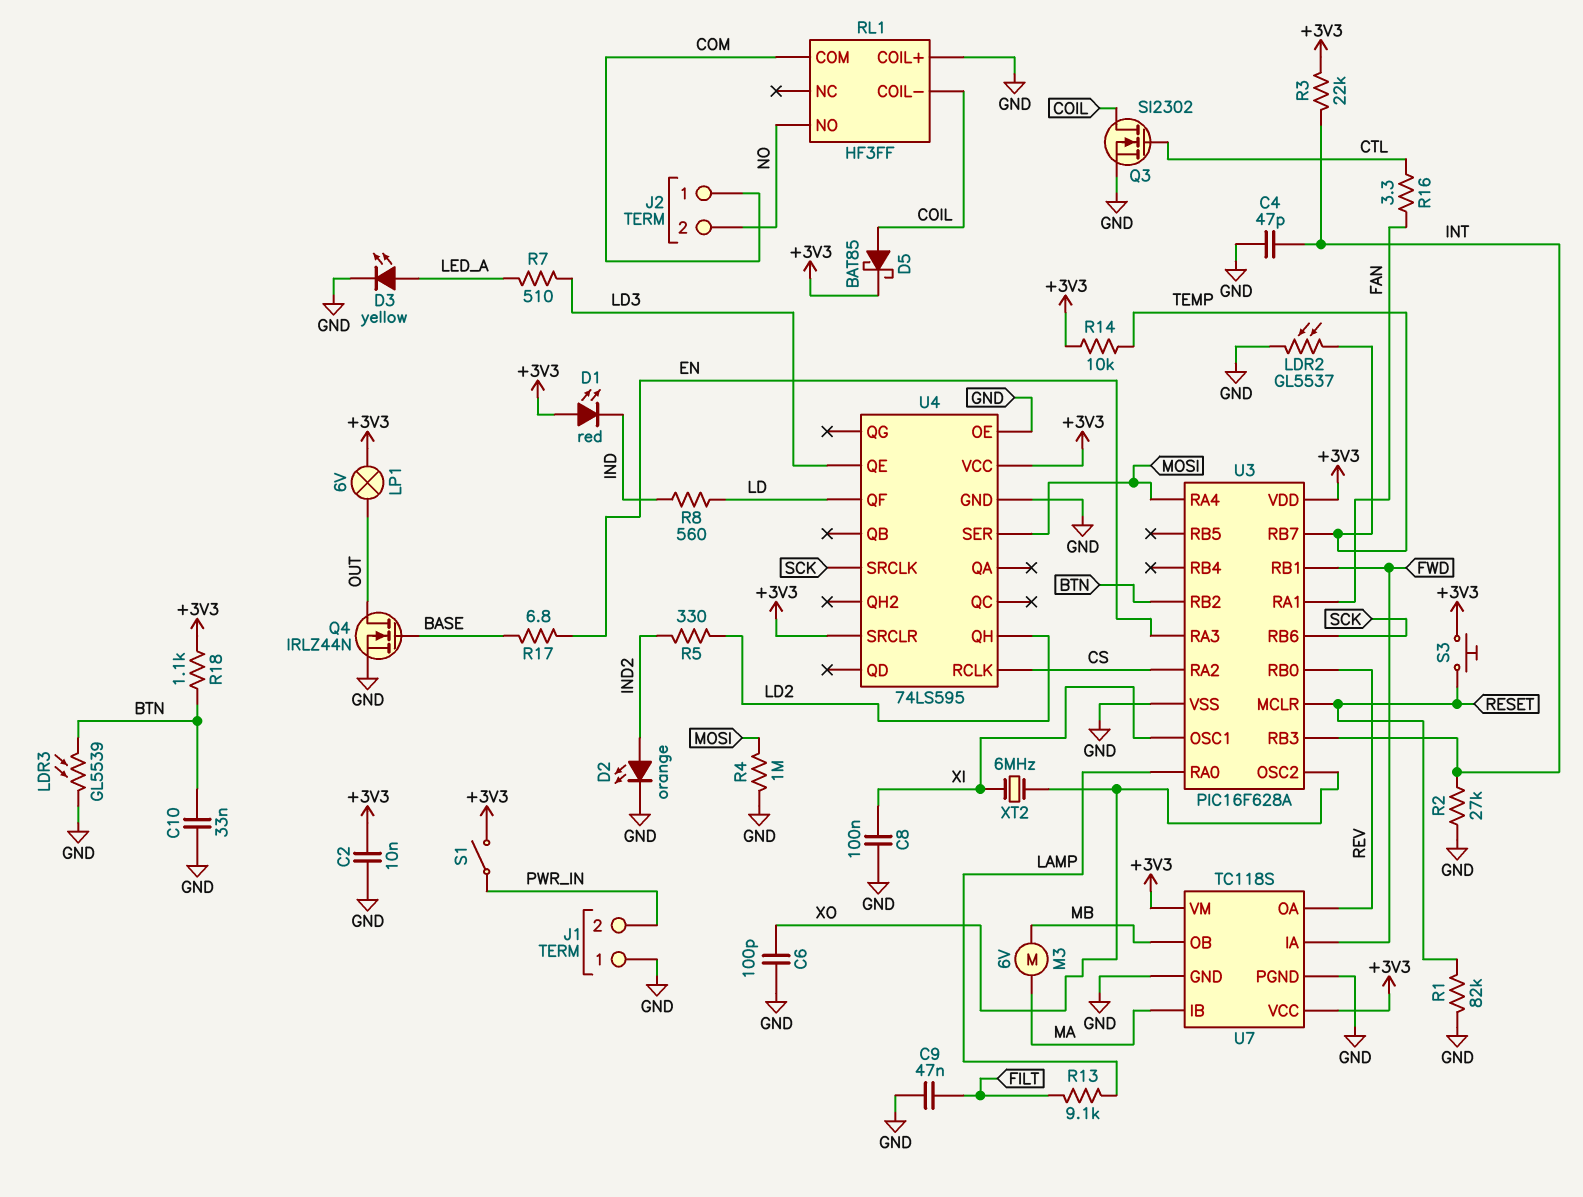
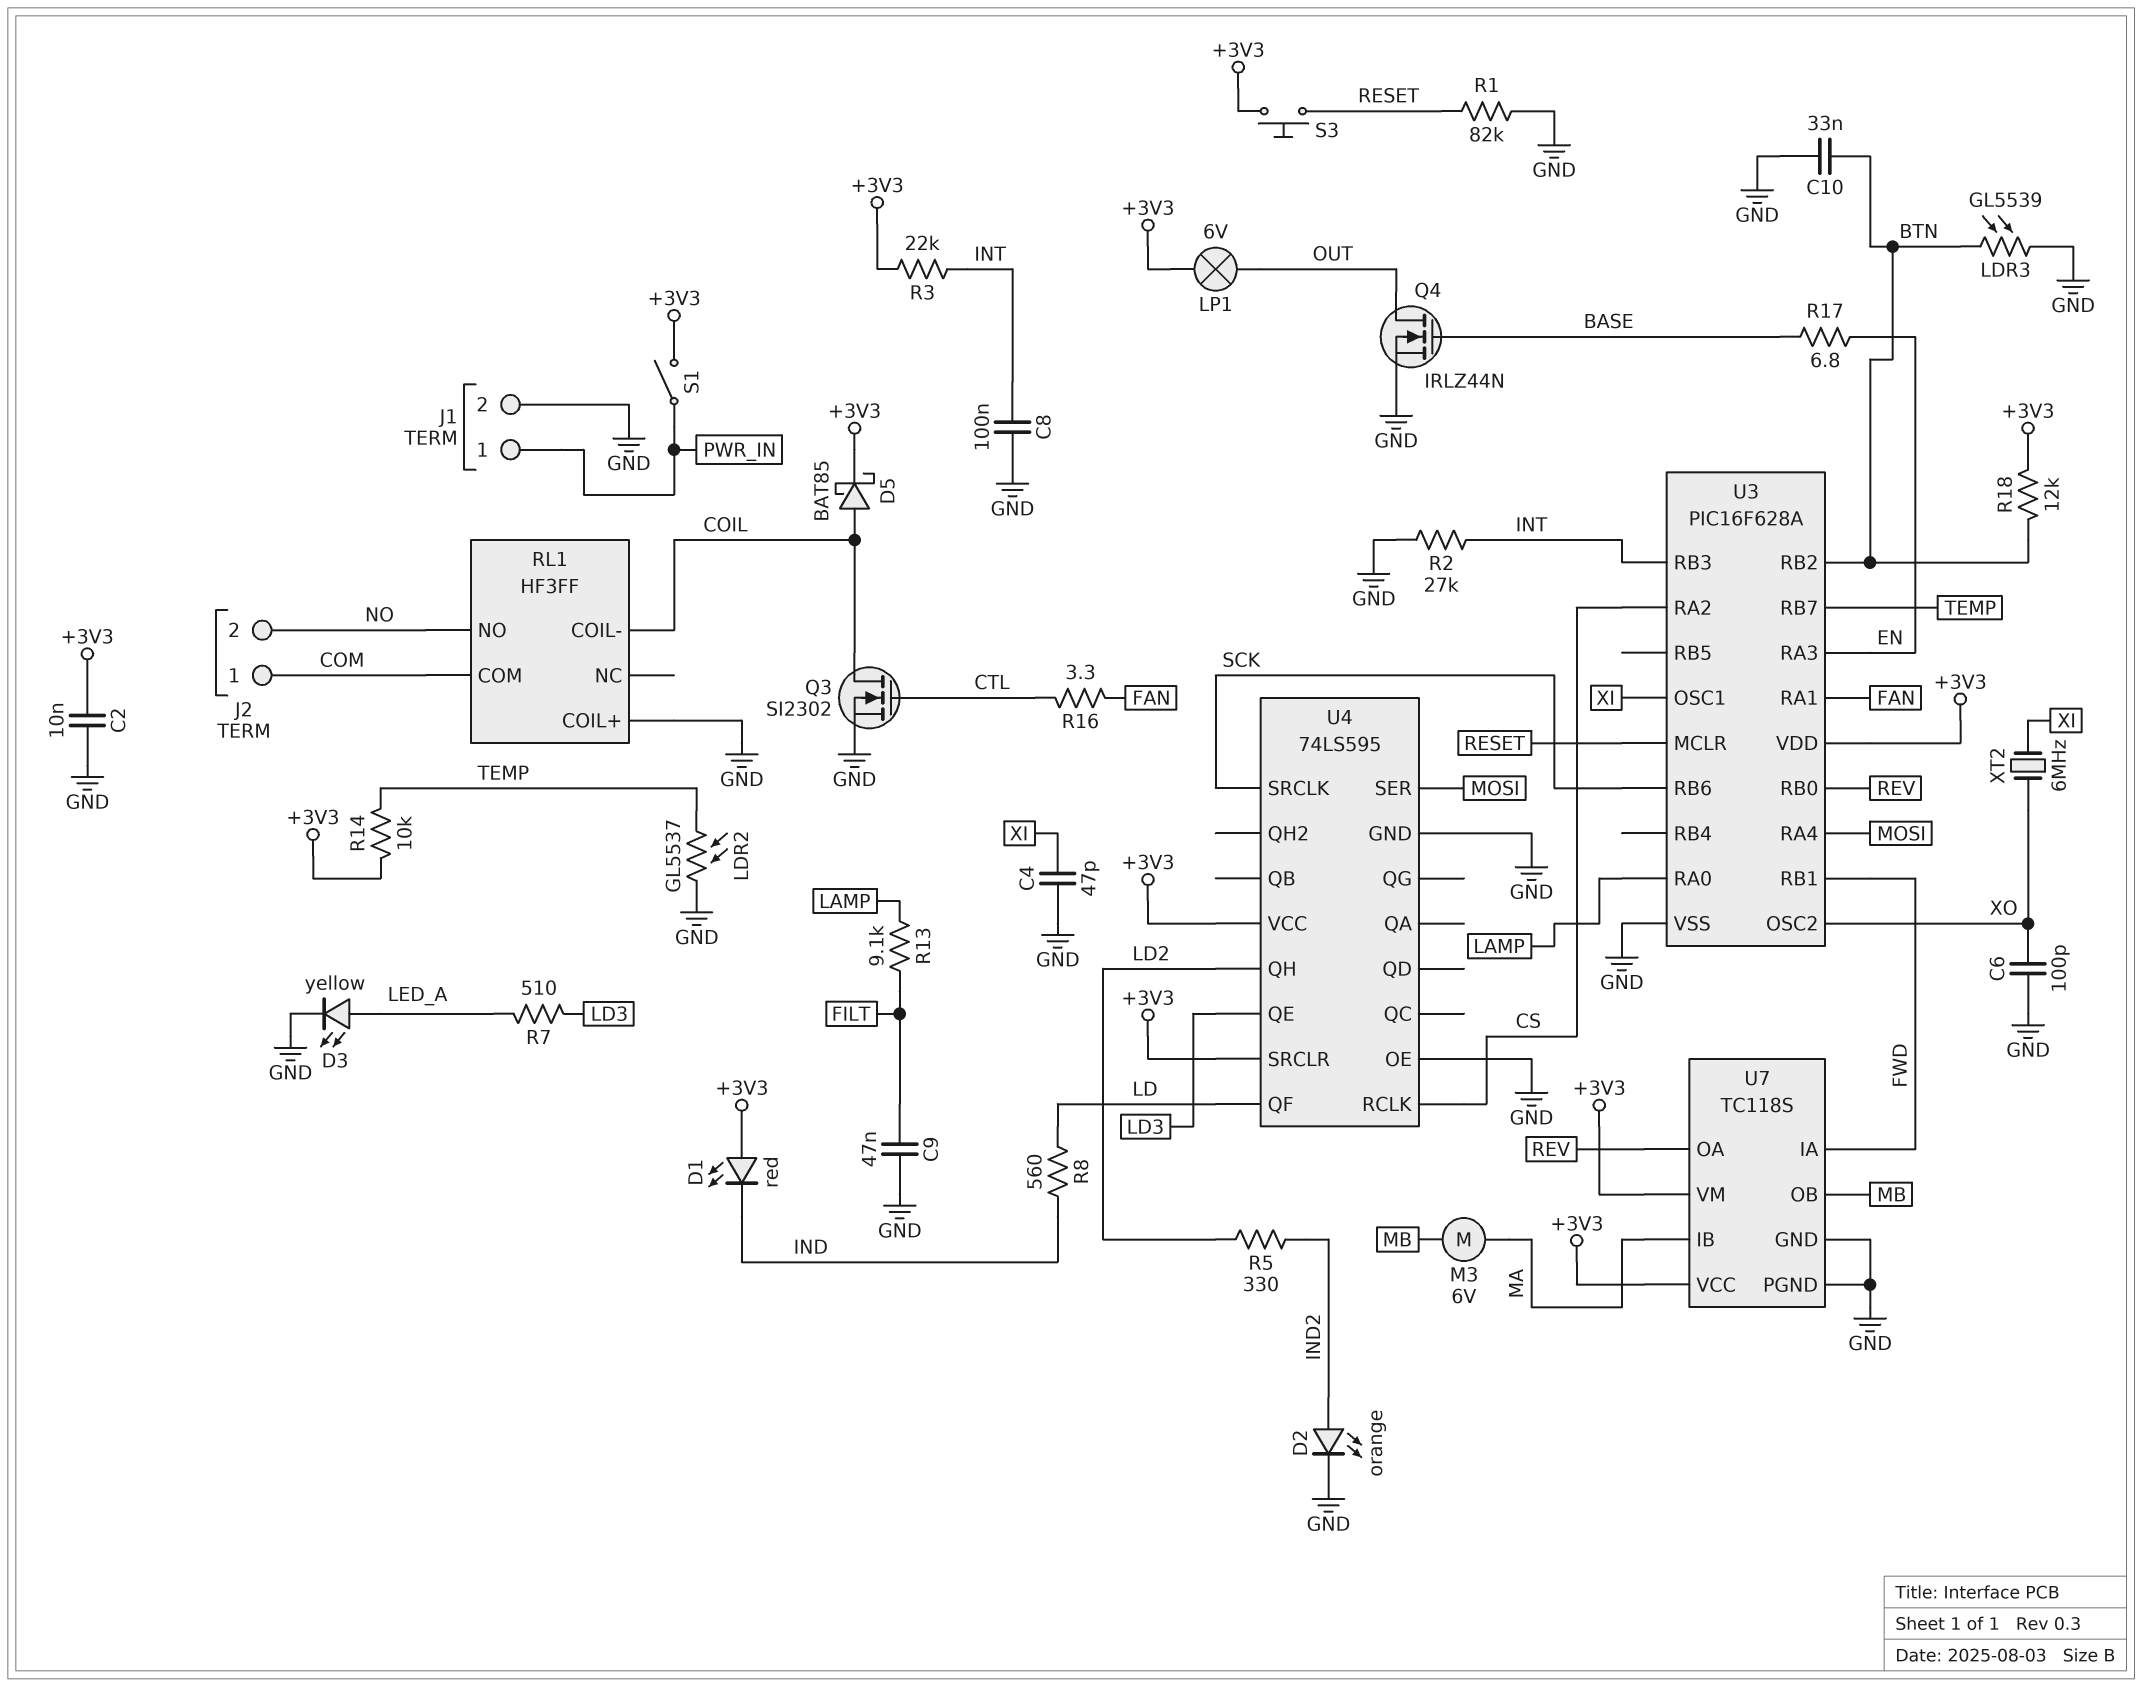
C4: 47pF (GND, INT) -> 47pF (GND, XI)
C8: 100nF (GND, XI) -> 100nF (GND, INT)
J1 pin 1: GND -> PWR_IN
J1 pin 2: PWR_IN -> GND
R4: 1M (GND, MOSI) -> none
R18: 1.1k (+3V3, BTN) -> 12k (+3V3, BTN)

